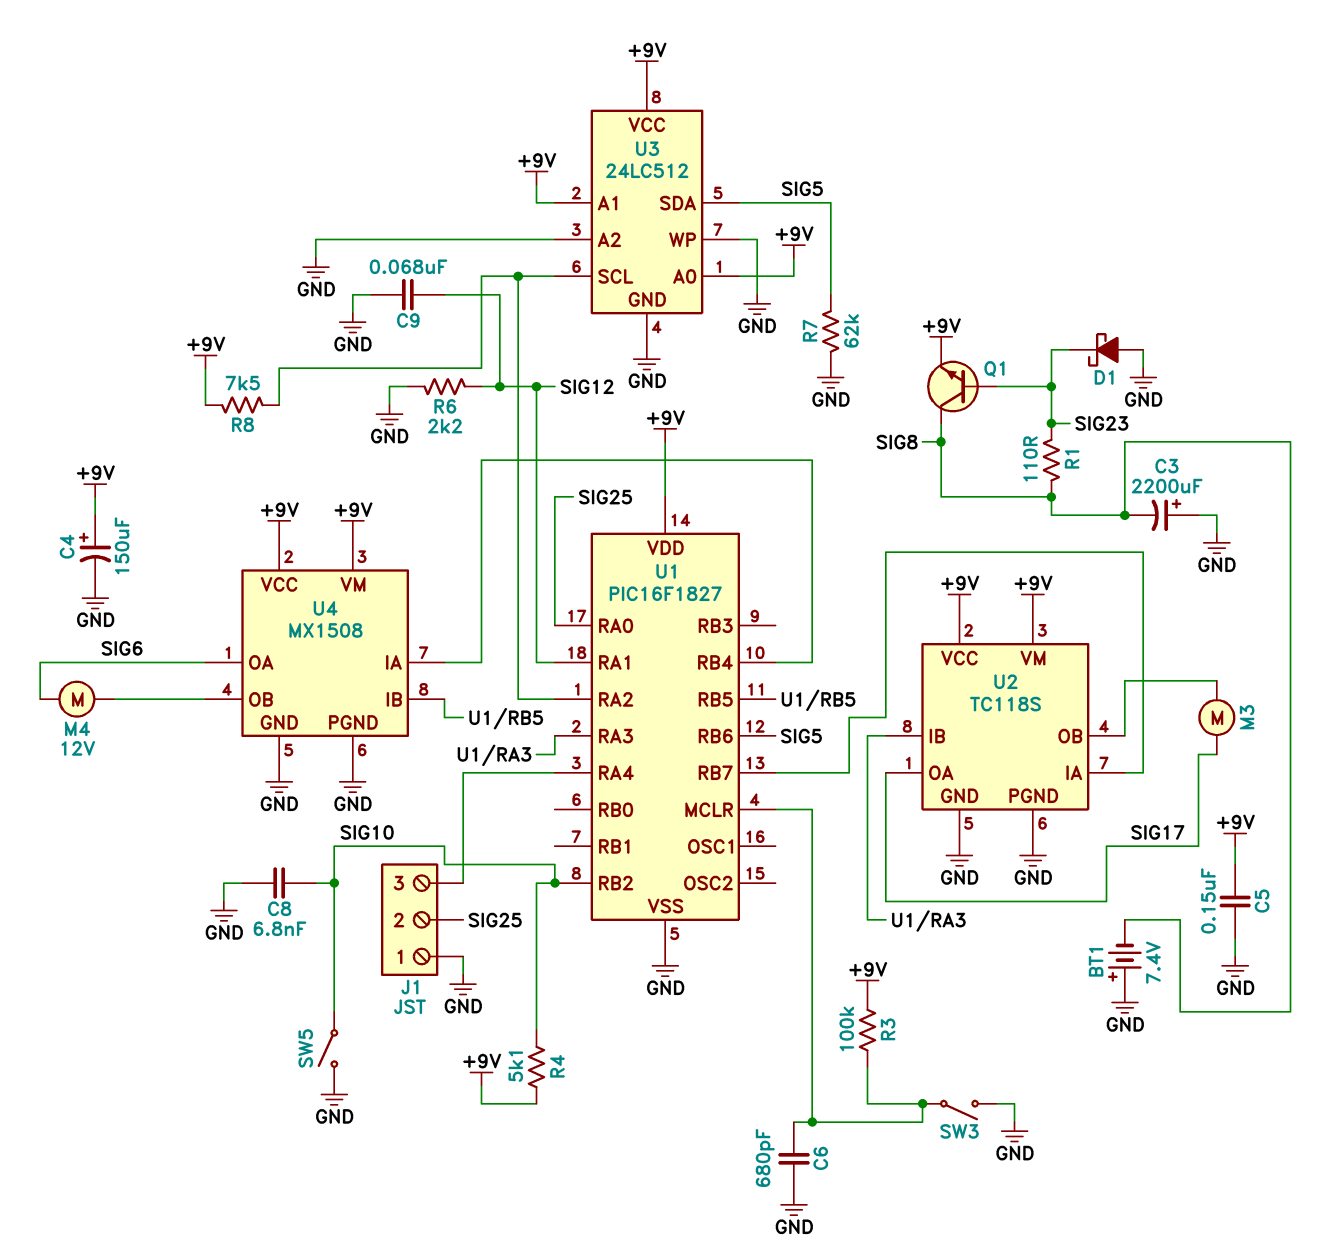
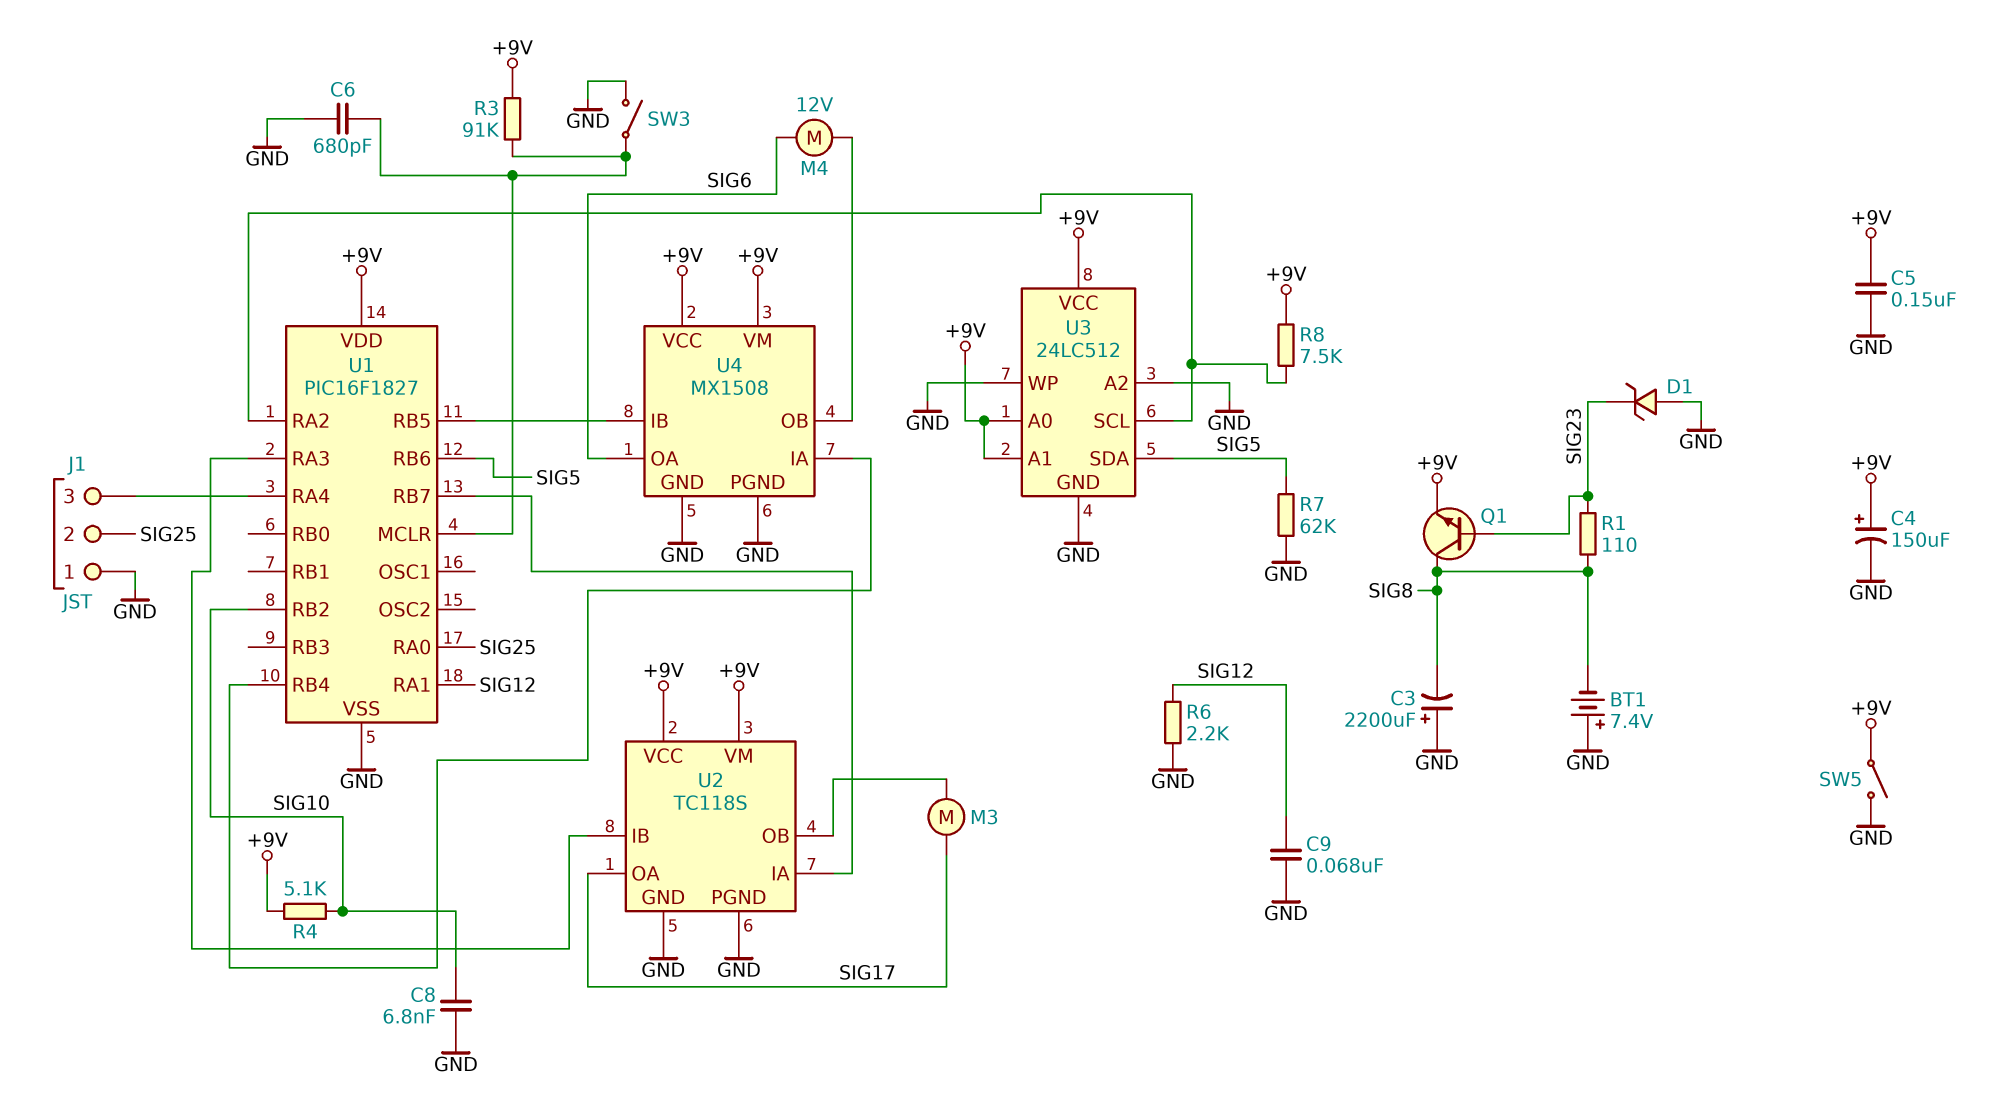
D1: schottky (A GND, K SIG23) -> zener (A GND, K SIG23)
R3: 100k (+9V, U1/MCLR) -> 91k (+9V, U1/MCLR)
SW5: switch (GND, SIG10) -> switch (+9V, GND)

